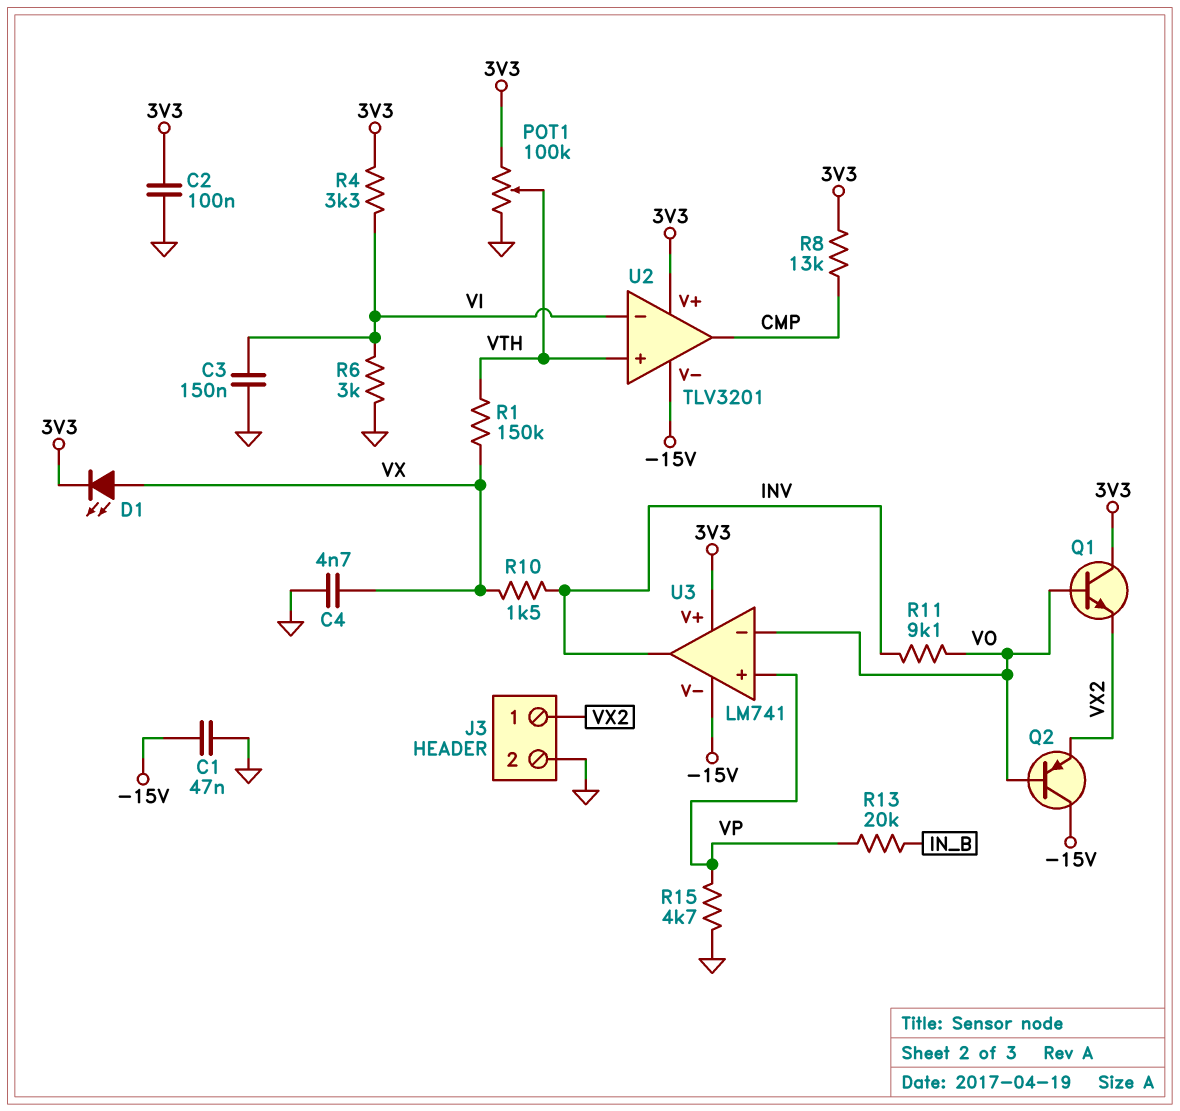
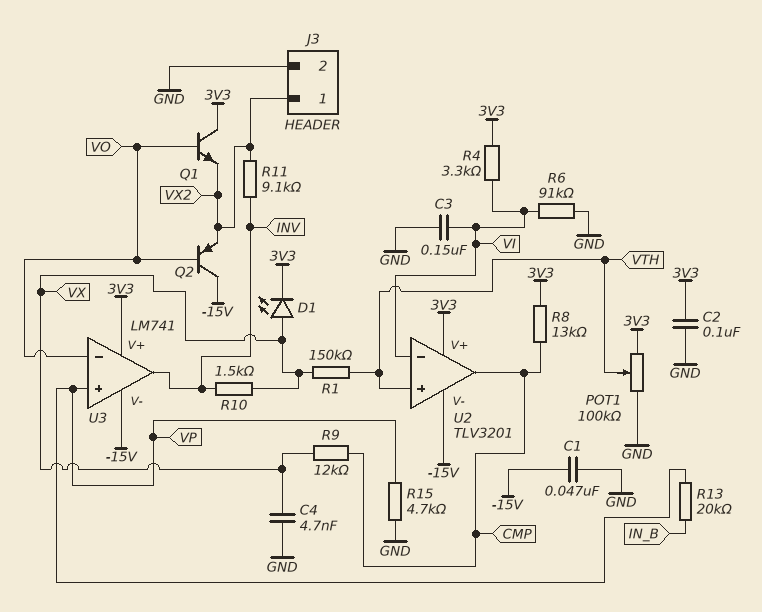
R6: 3k (GND, VI) -> 91k (GND, VI)
R9: none -> 12k (CMP, VX)
R11: 9.1k (INV, VO) -> 9.1k (INV, VX2)

